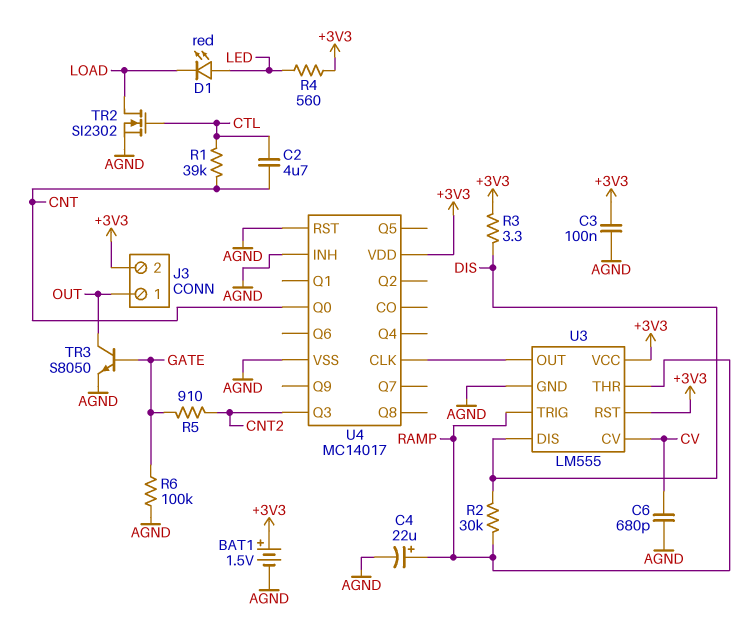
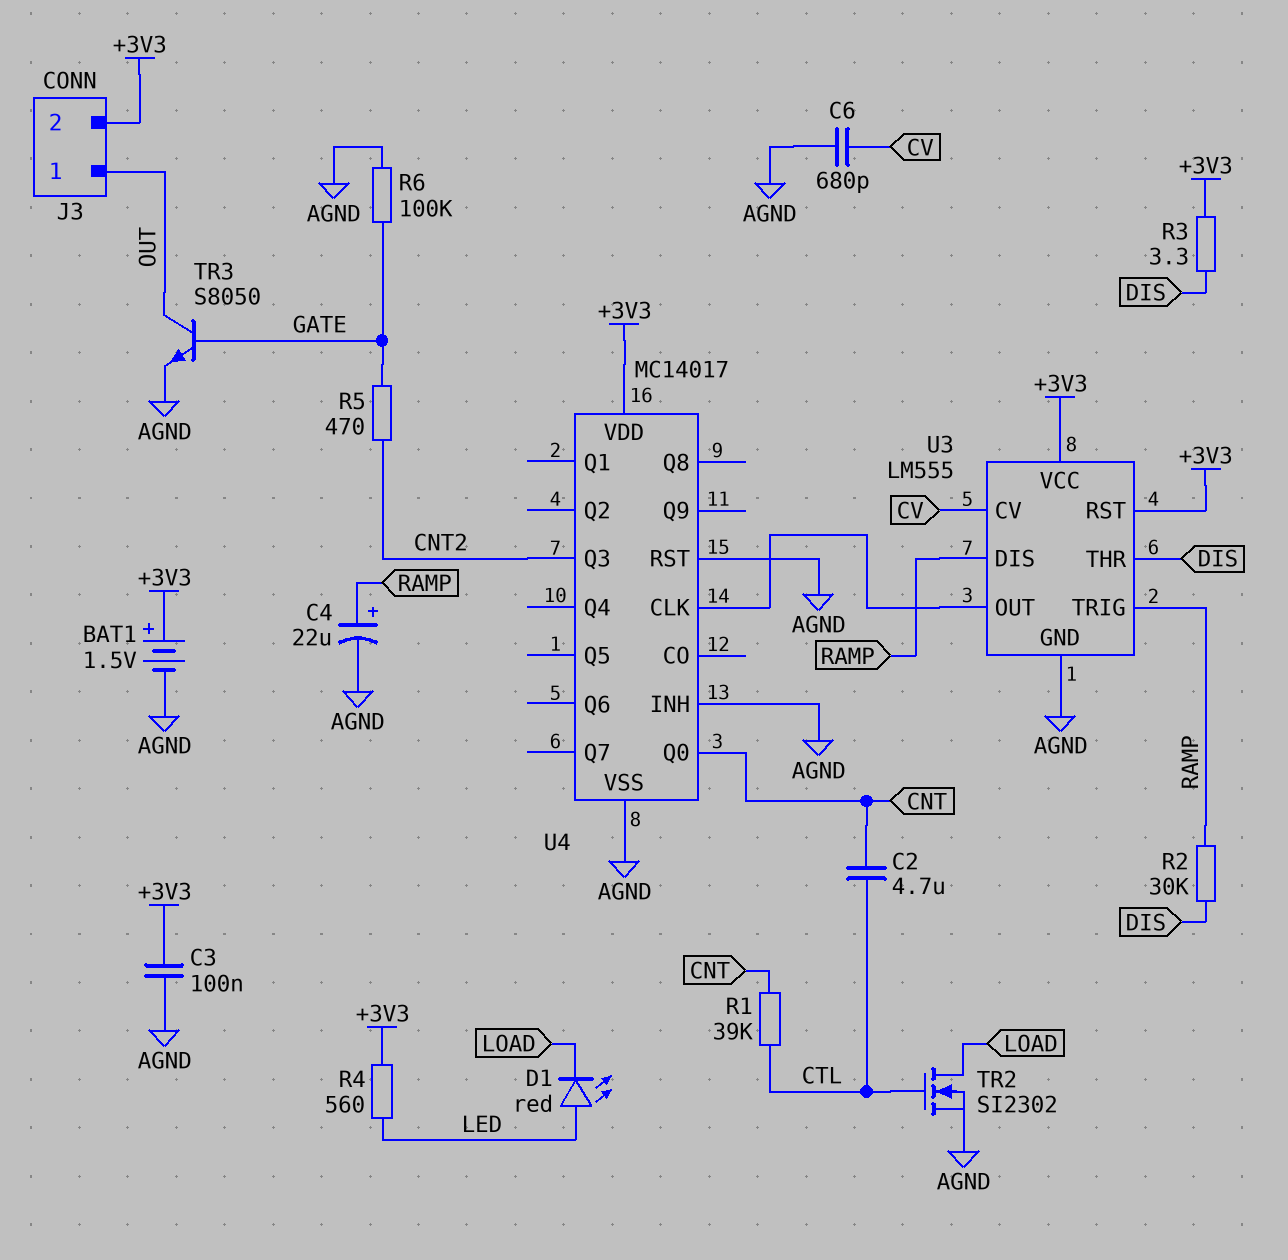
R5: 910 (CNT2, GATE) -> 470 (CNT2, GATE)
U3 pin DIS: DIS -> RAMP
U3 pin THR: RAMP -> DIS

